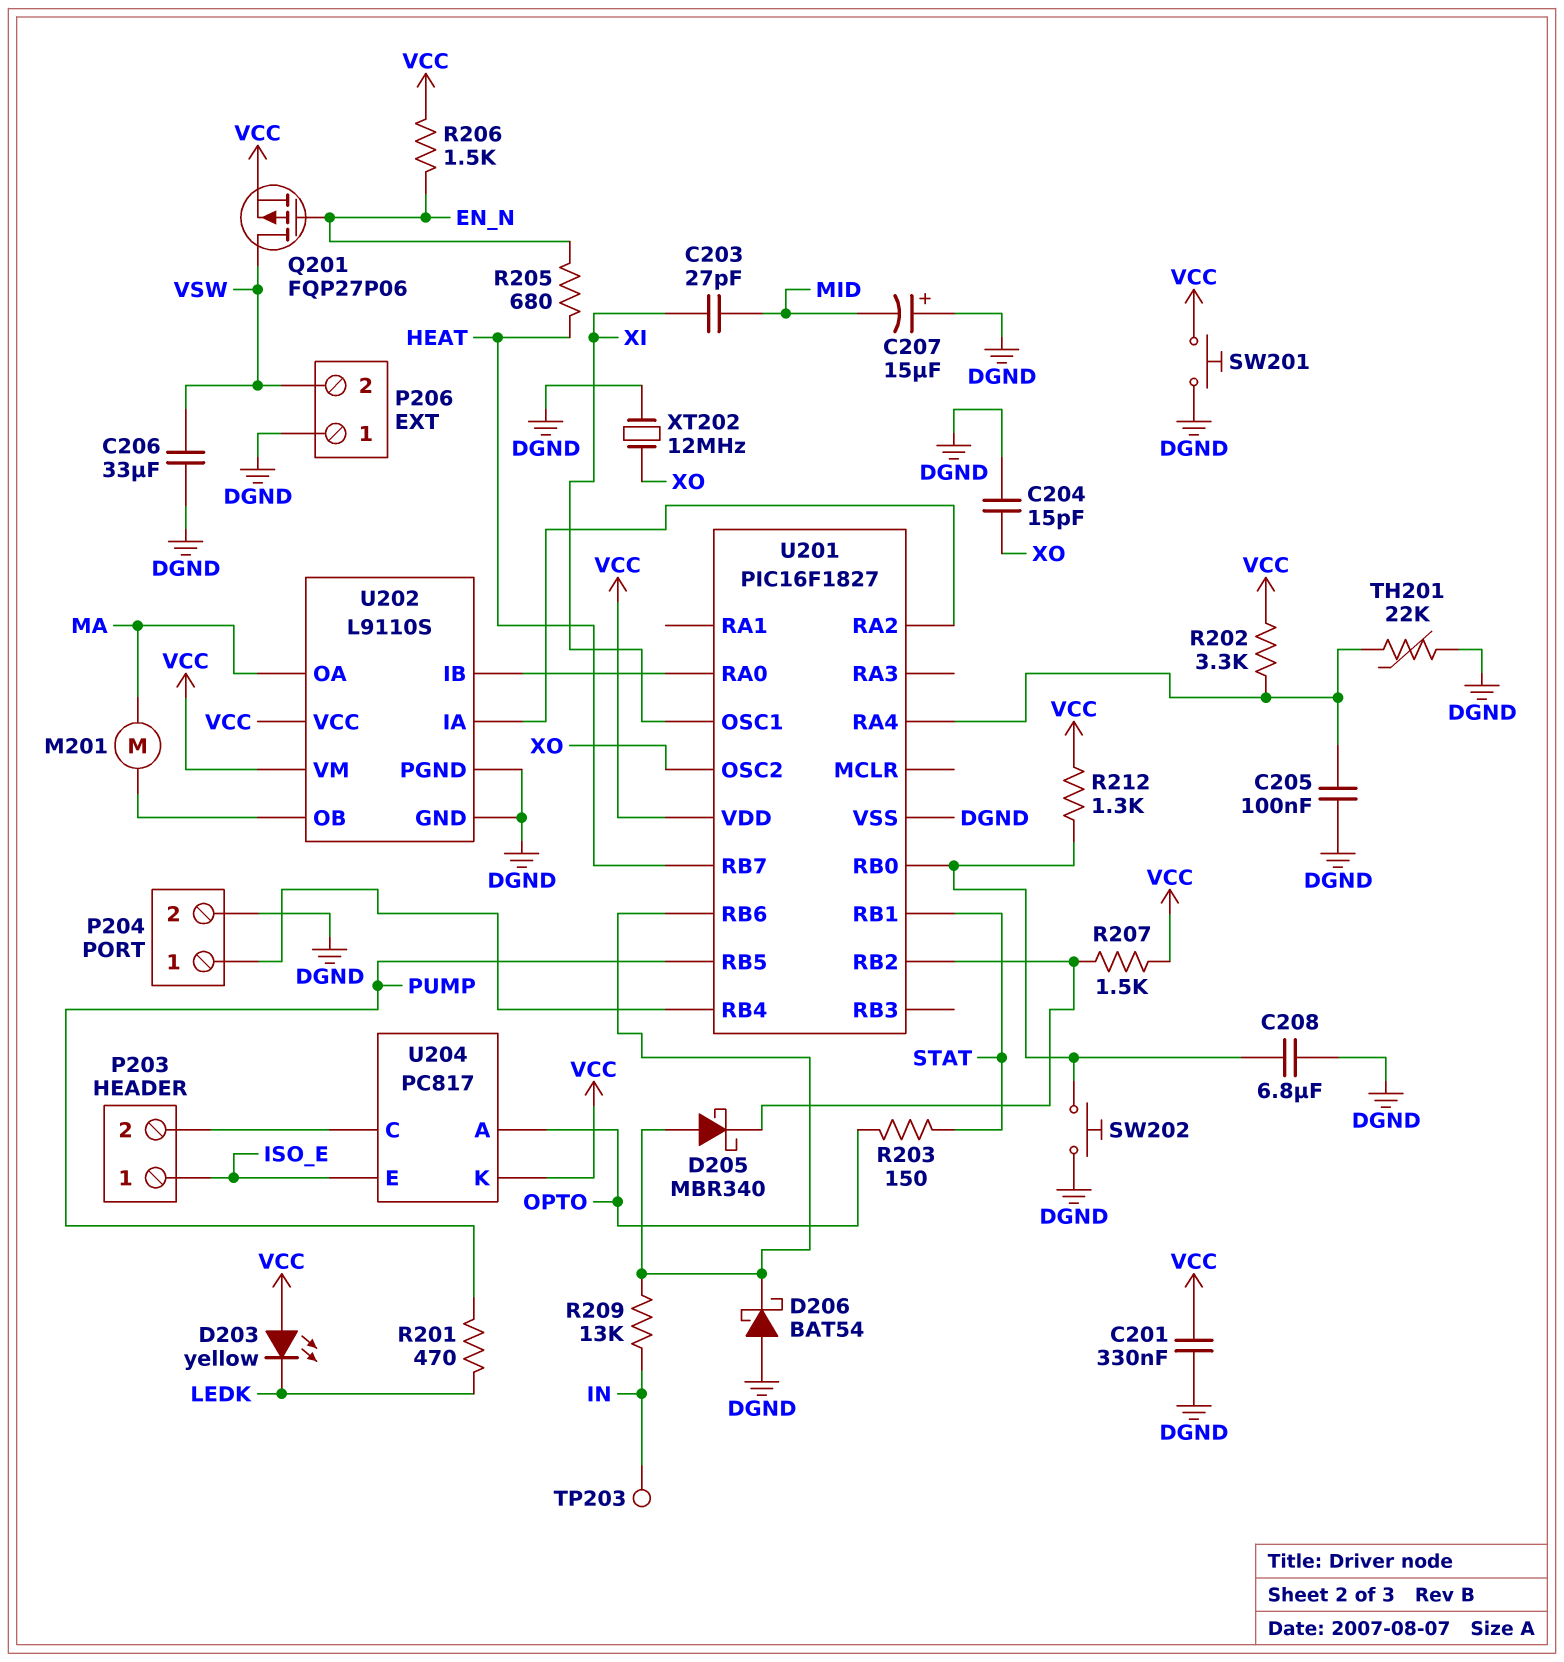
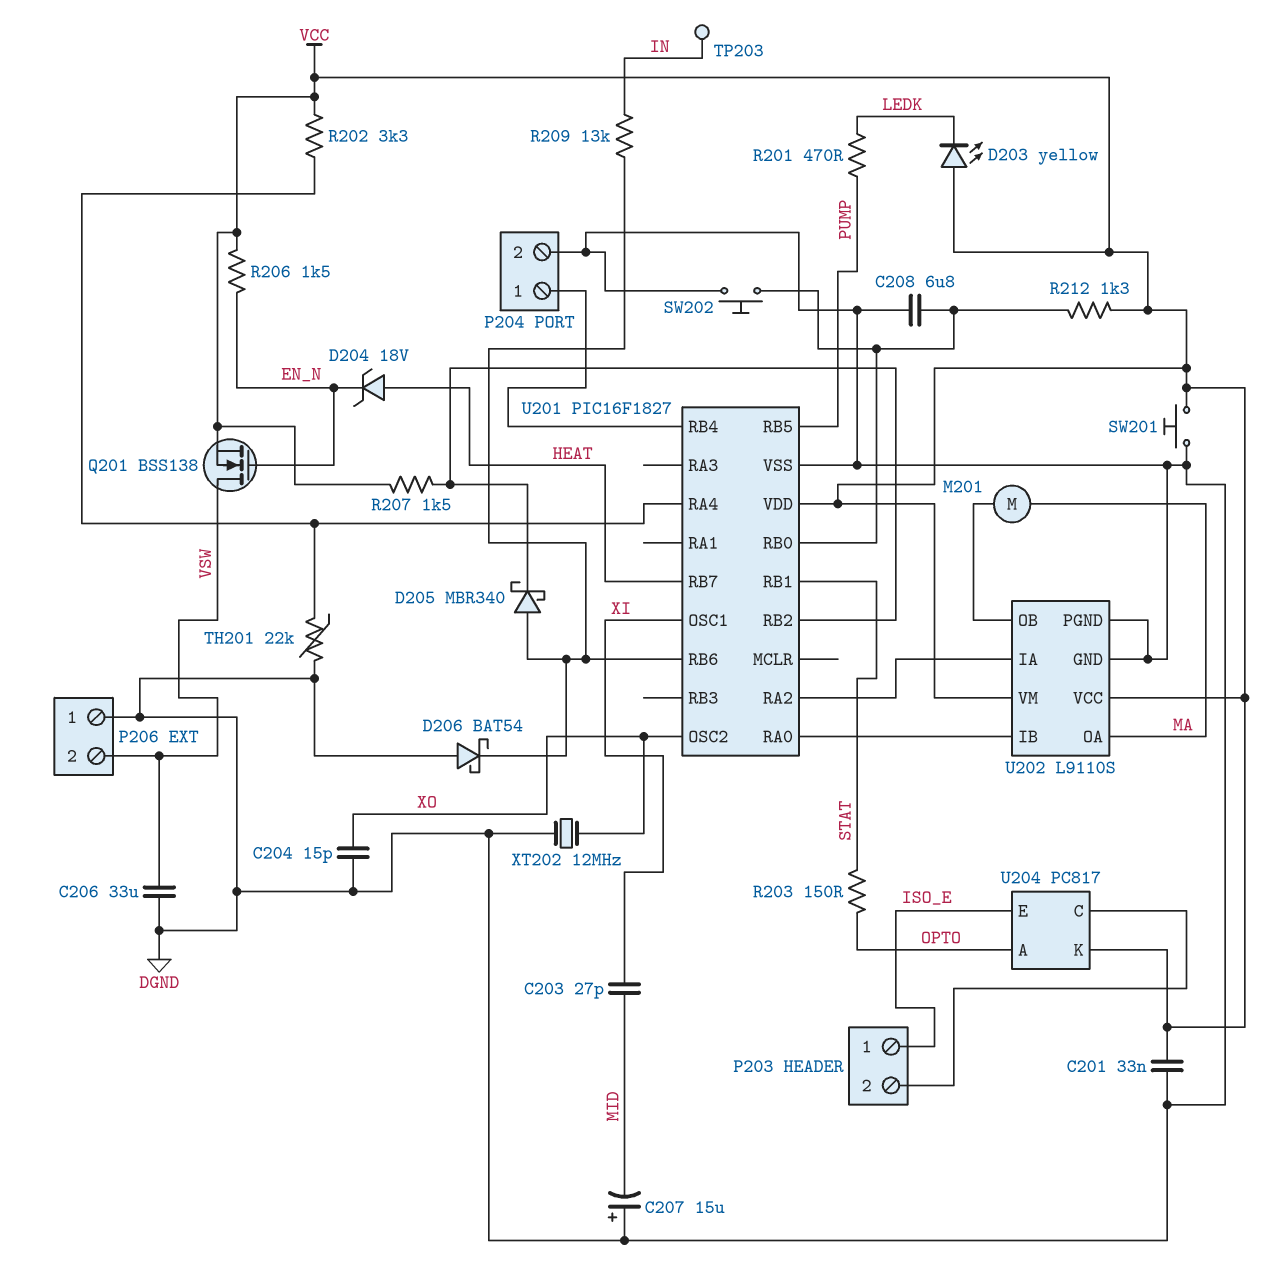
C201: 330nF (DGND, VCC) -> 33nF (DGND, VCC)
C205: 100nF (DGND, U201/RA4) -> none
D204: none -> zener 18V (A HEAT, K EN_N)
Q201: PMOS FQP27P06 (G EN_N, D VSW, S VCC) -> NMOS BSS138 (G EN_N, D VSW, S VCC)
R205: 680 (EN_N, HEAT) -> none

